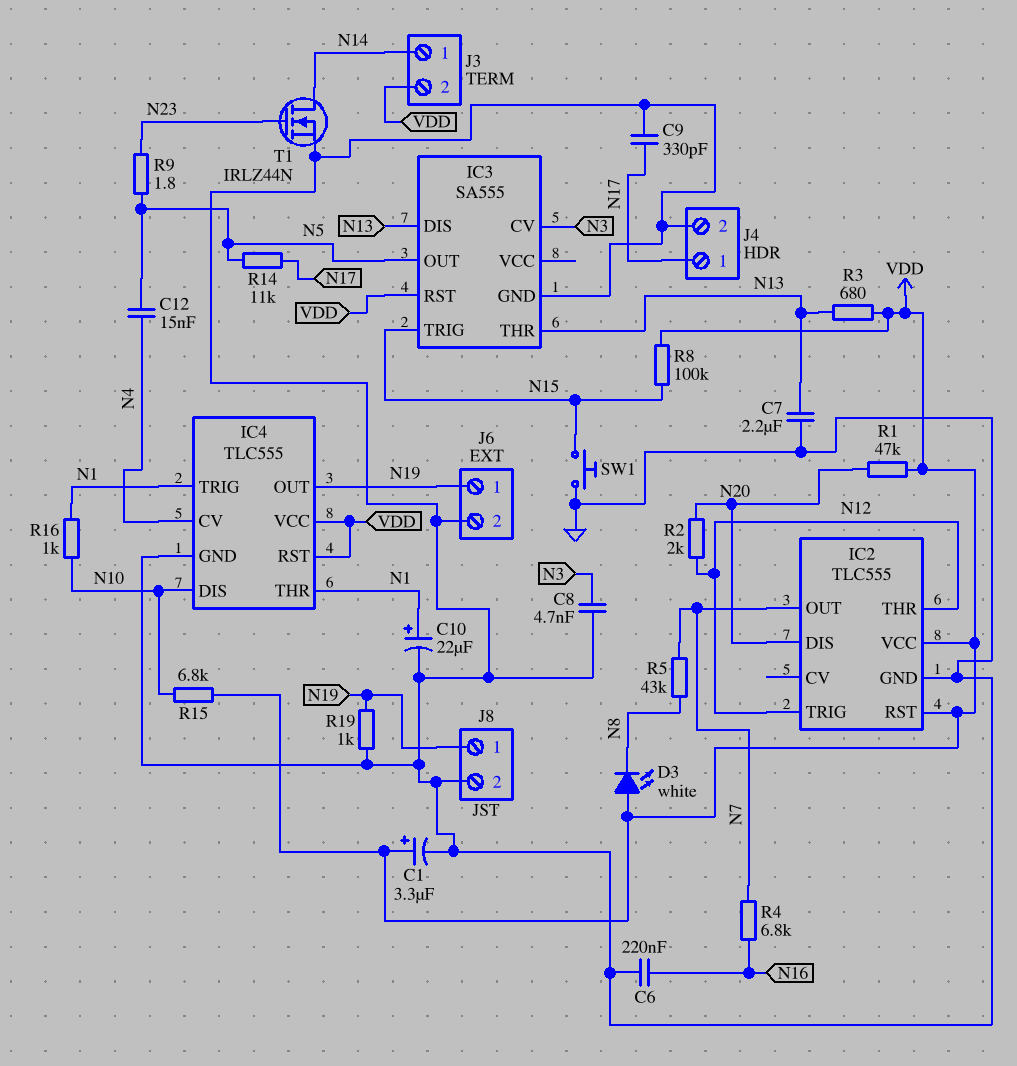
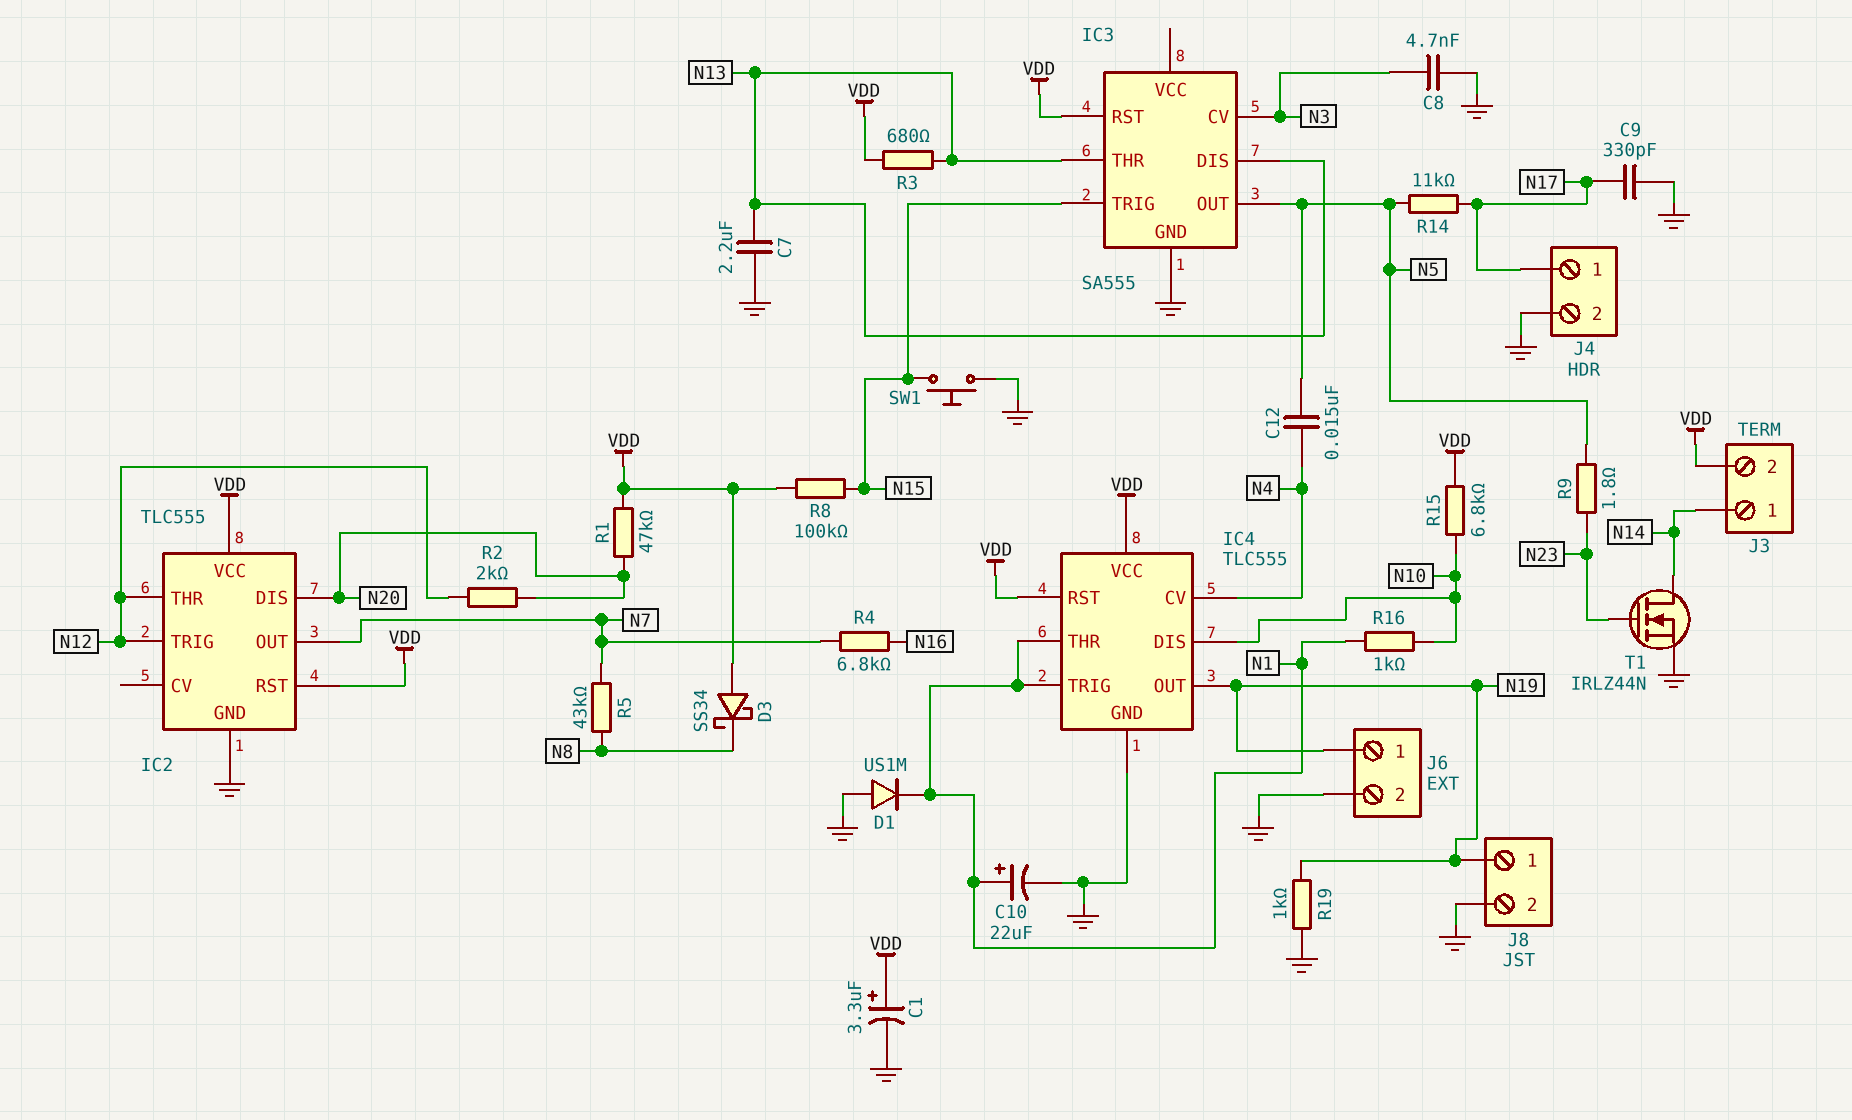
C6: 220nF (GND, N16) -> none
D1: none -> diode US1M (A GND, K N1)
D3: LED white (A VDD, K N8) -> schottky SS34 (A VDD, K N8)

